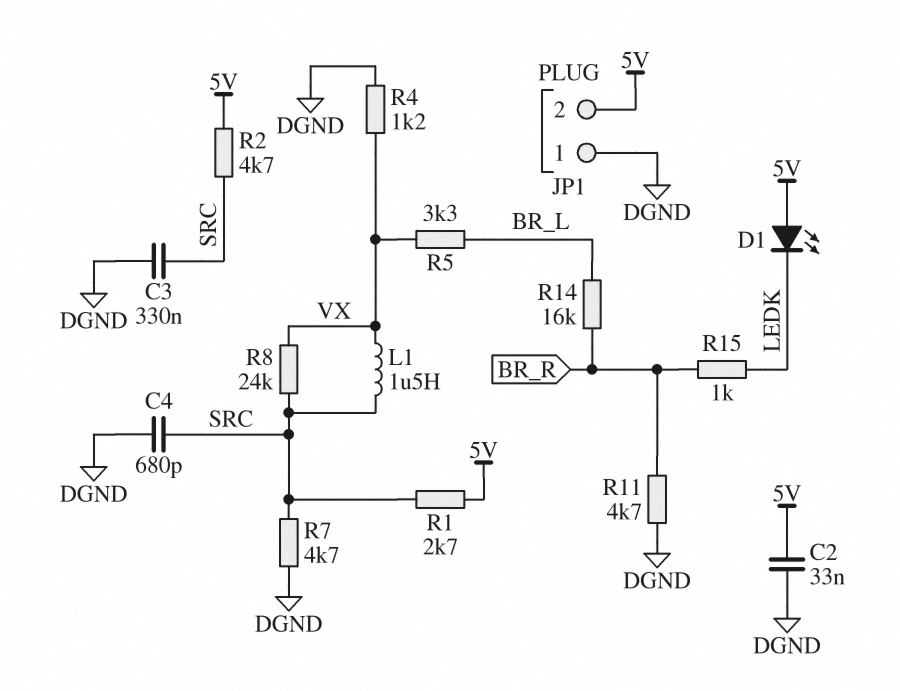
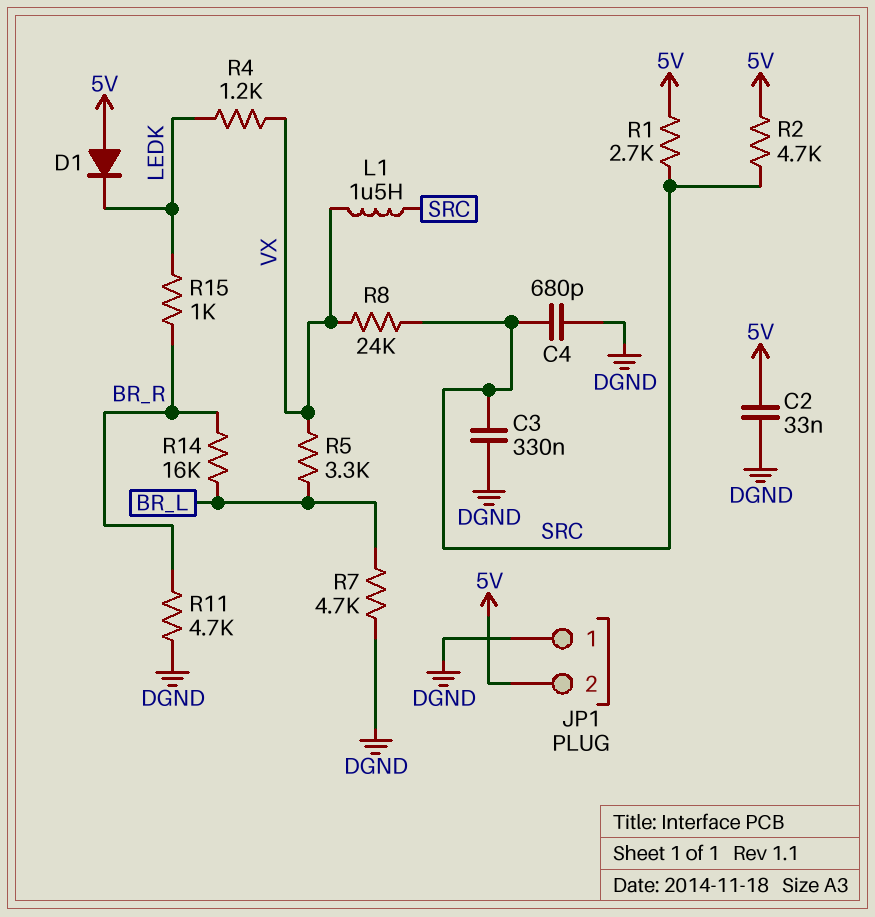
D1: LED (A 5V, K LEDK) -> diode (A 5V, K LEDK)
R4: 1.2k (DGND, VX) -> 1.2k (LEDK, VX)
R7: 4.7k (DGND, SRC) -> 4.7k (BR_L, DGND)

